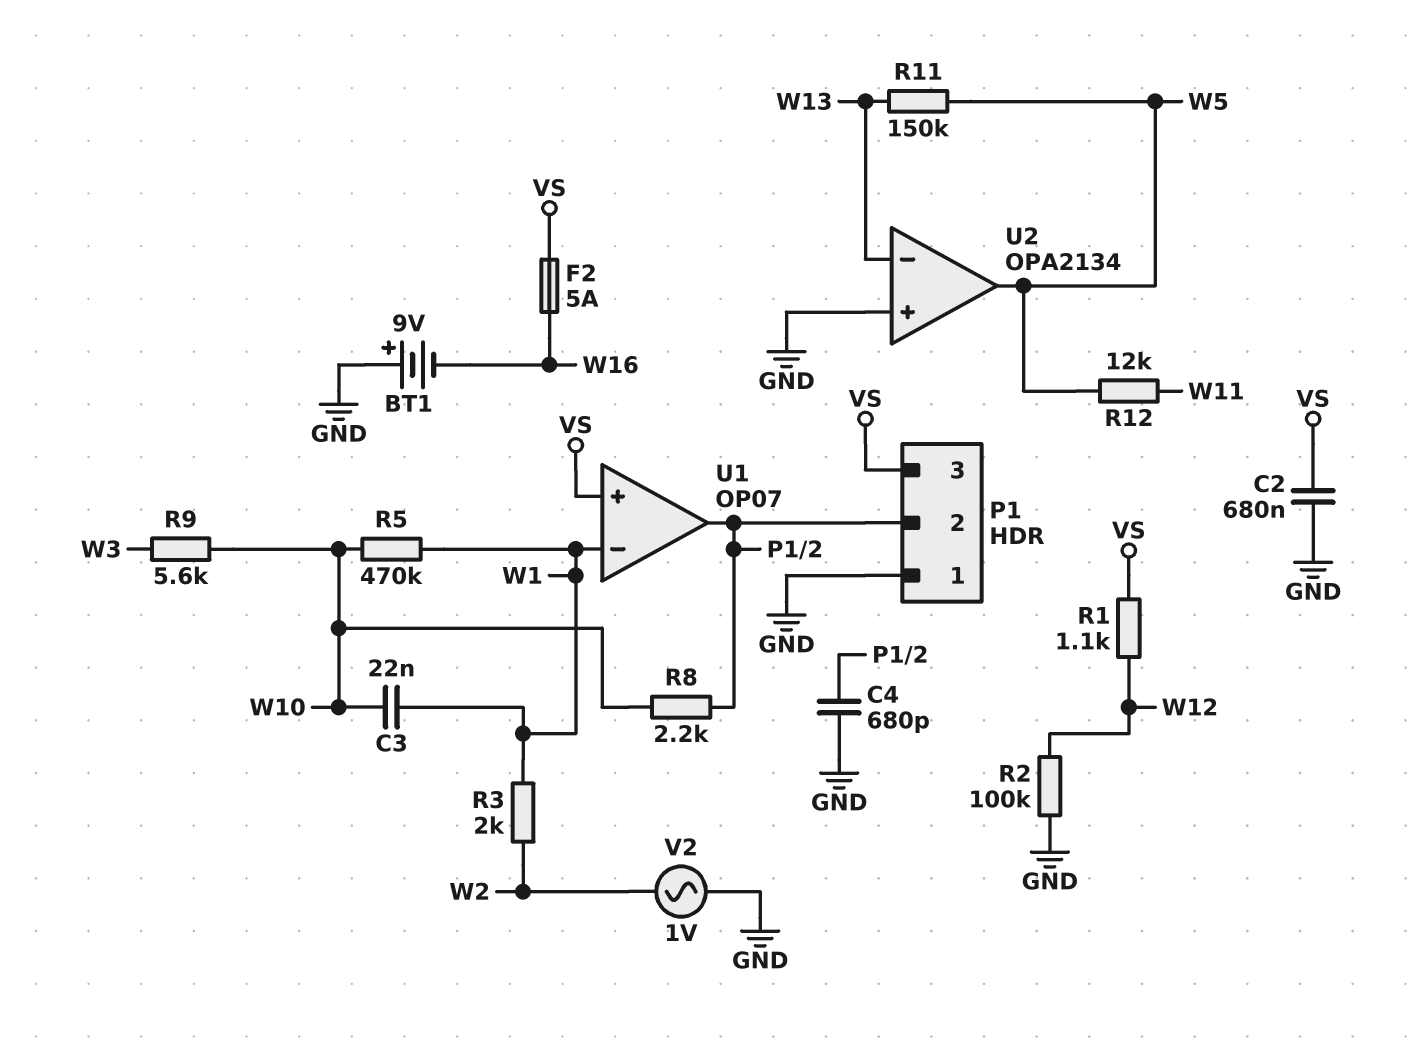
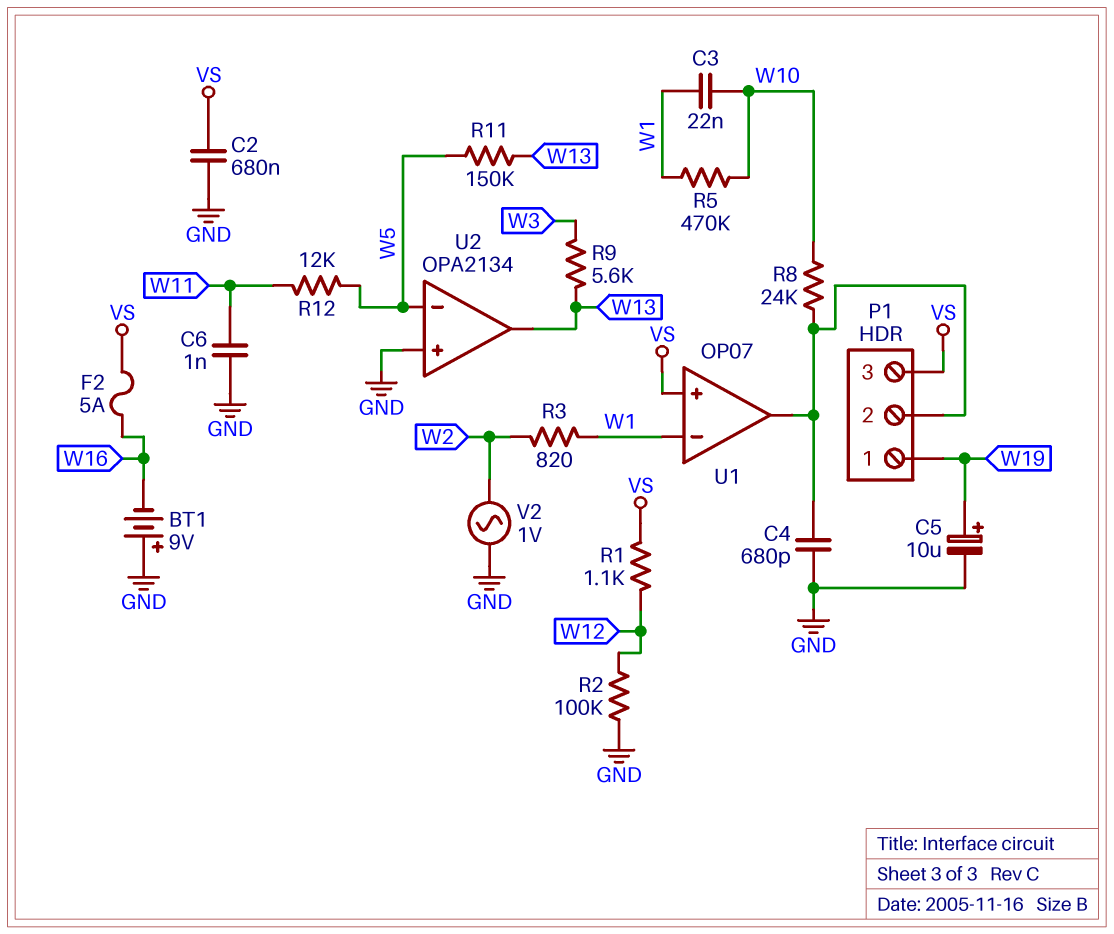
C5: none -> 10uF (plus W19, minus GND)
C6: none -> 1nF (GND, W11)
P1 pin 1: GND -> W19
R3: 2k (W1, W2) -> 820 (W1, W2)
R8: 2.2k (P1/2, W10) -> 24k (P1/2, W10)
R9: 5.6k (W3, W10) -> 5.6k (W3, W13)
U2 pin in-: W13 -> W5
U2 pin out: W5 -> W13

